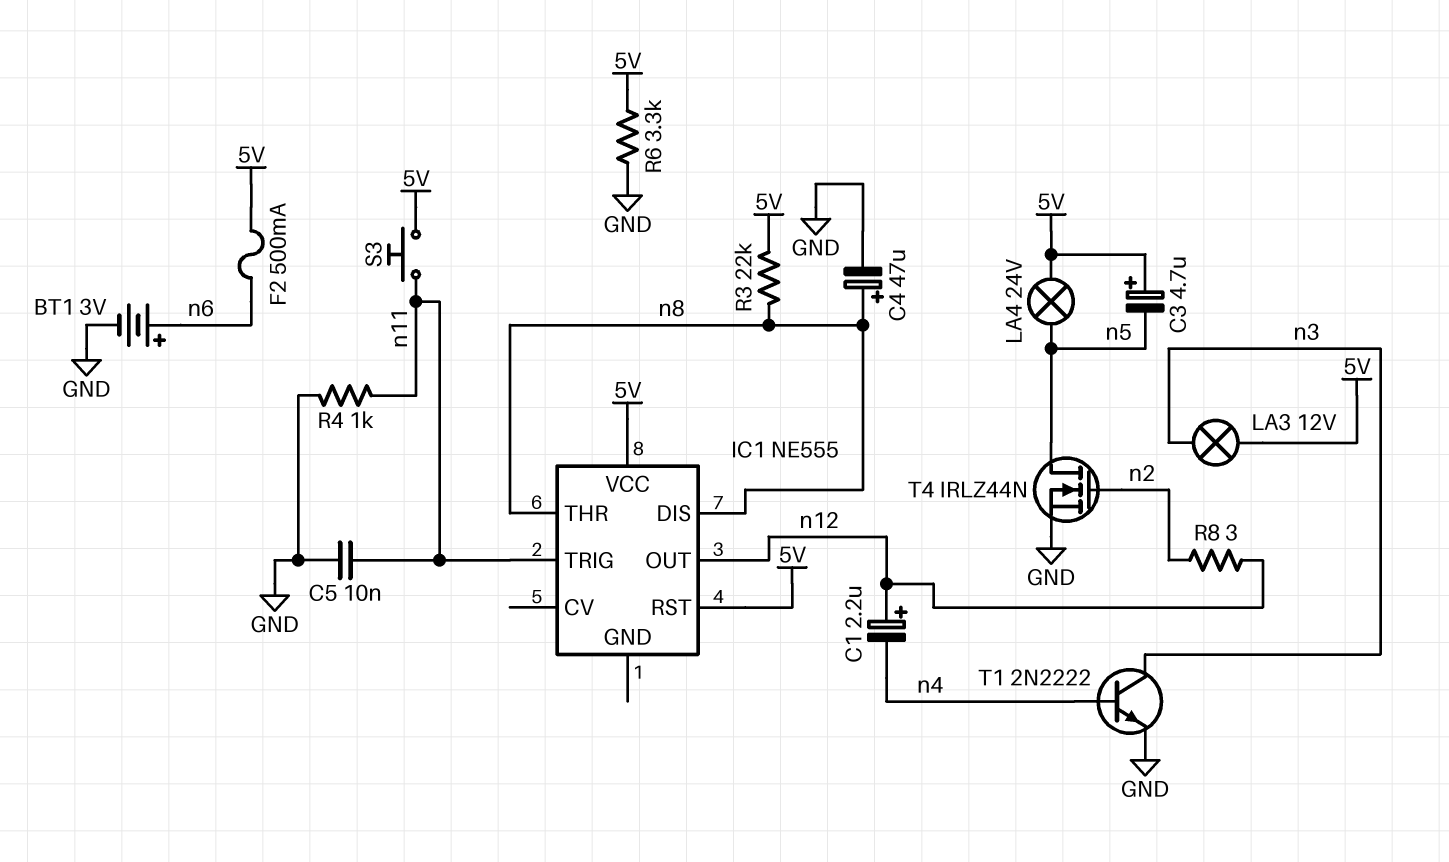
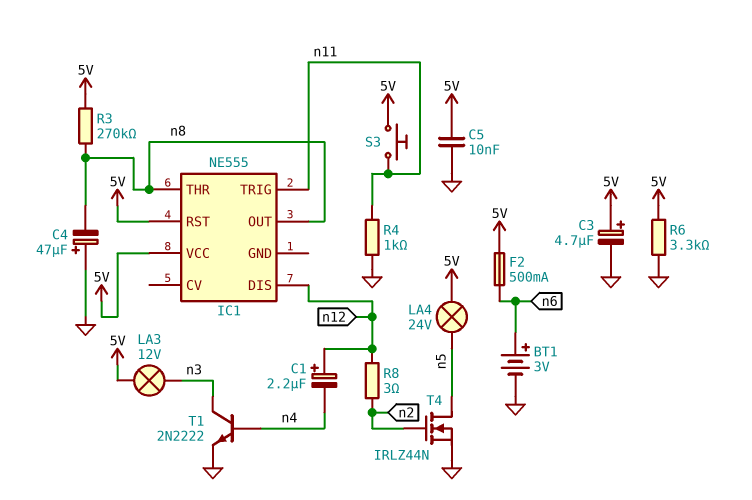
C3: 4.7uF (plus 5V, minus n5) -> 4.7uF (plus 5V, minus GND)
C4: 47uF (plus n8, minus GND) -> 47uF (plus GND, minus n8)
C5: 10nF (GND, n11) -> 10nF (5V, GND)
IC1 pin DIS: n8 -> n12
IC1 pin OUT: n12 -> n8
R3: 22k (5V, n8) -> 270k (5V, n8)

